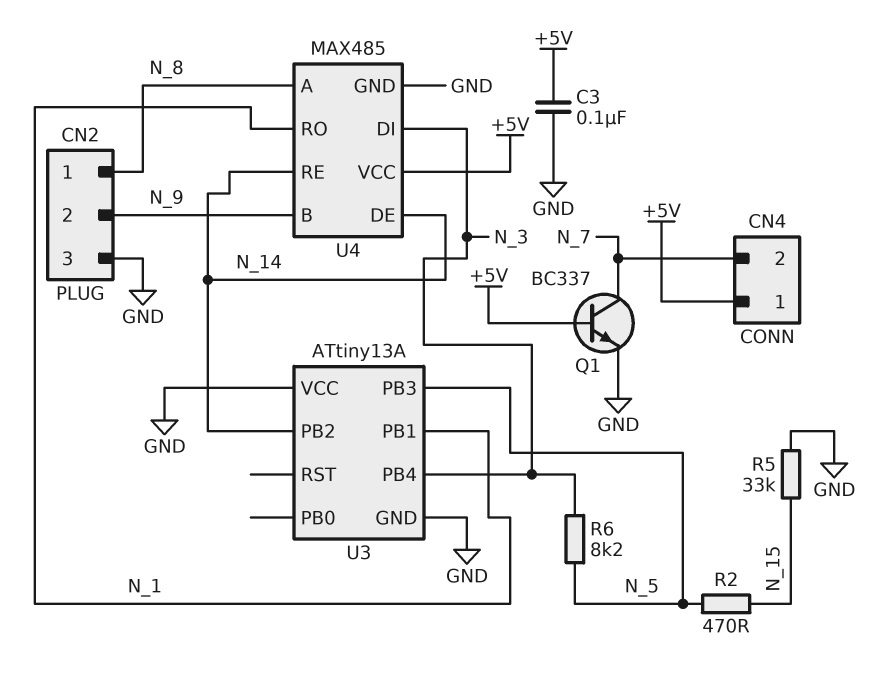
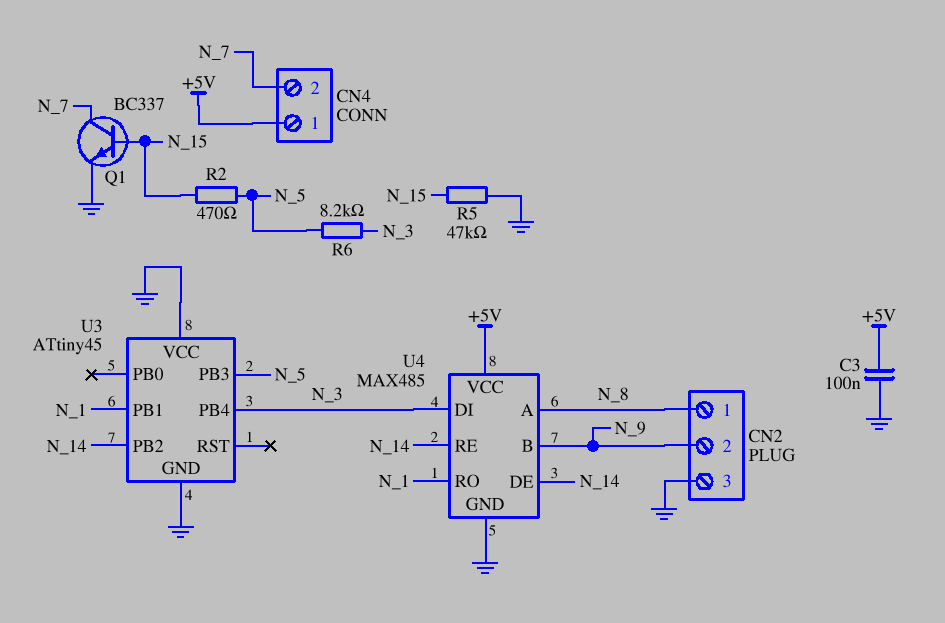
Q1: NPN BC337 (B +5V, C N_7, E GND) -> NPN BC337 (B N_15, C N_7, E GND)
R5: 33k (GND, N_15) -> 47k (GND, N_15)
U3: ATtiny13A -> ATtiny45

